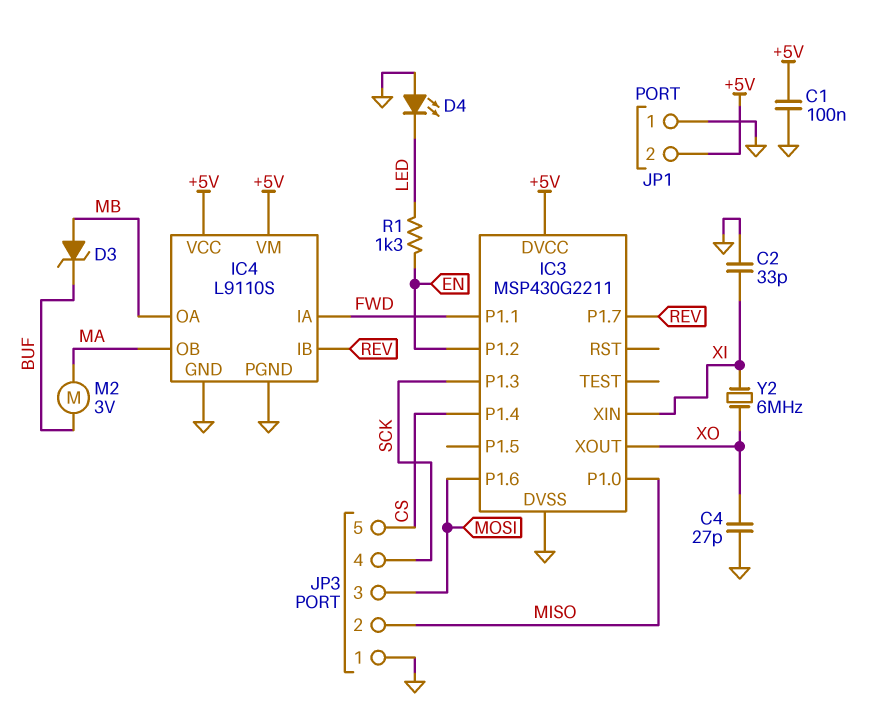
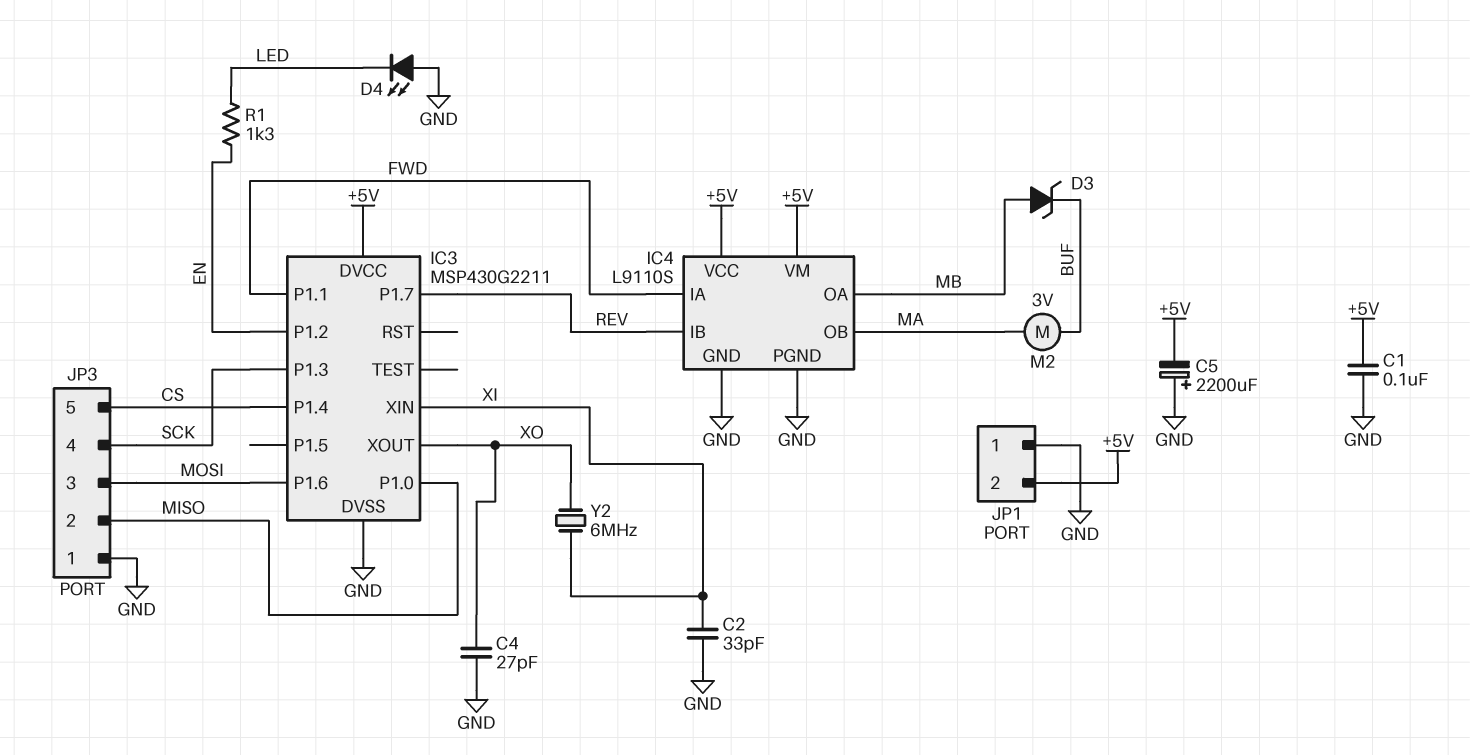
C5: none -> 2200uF (plus GND, minus +5V)

